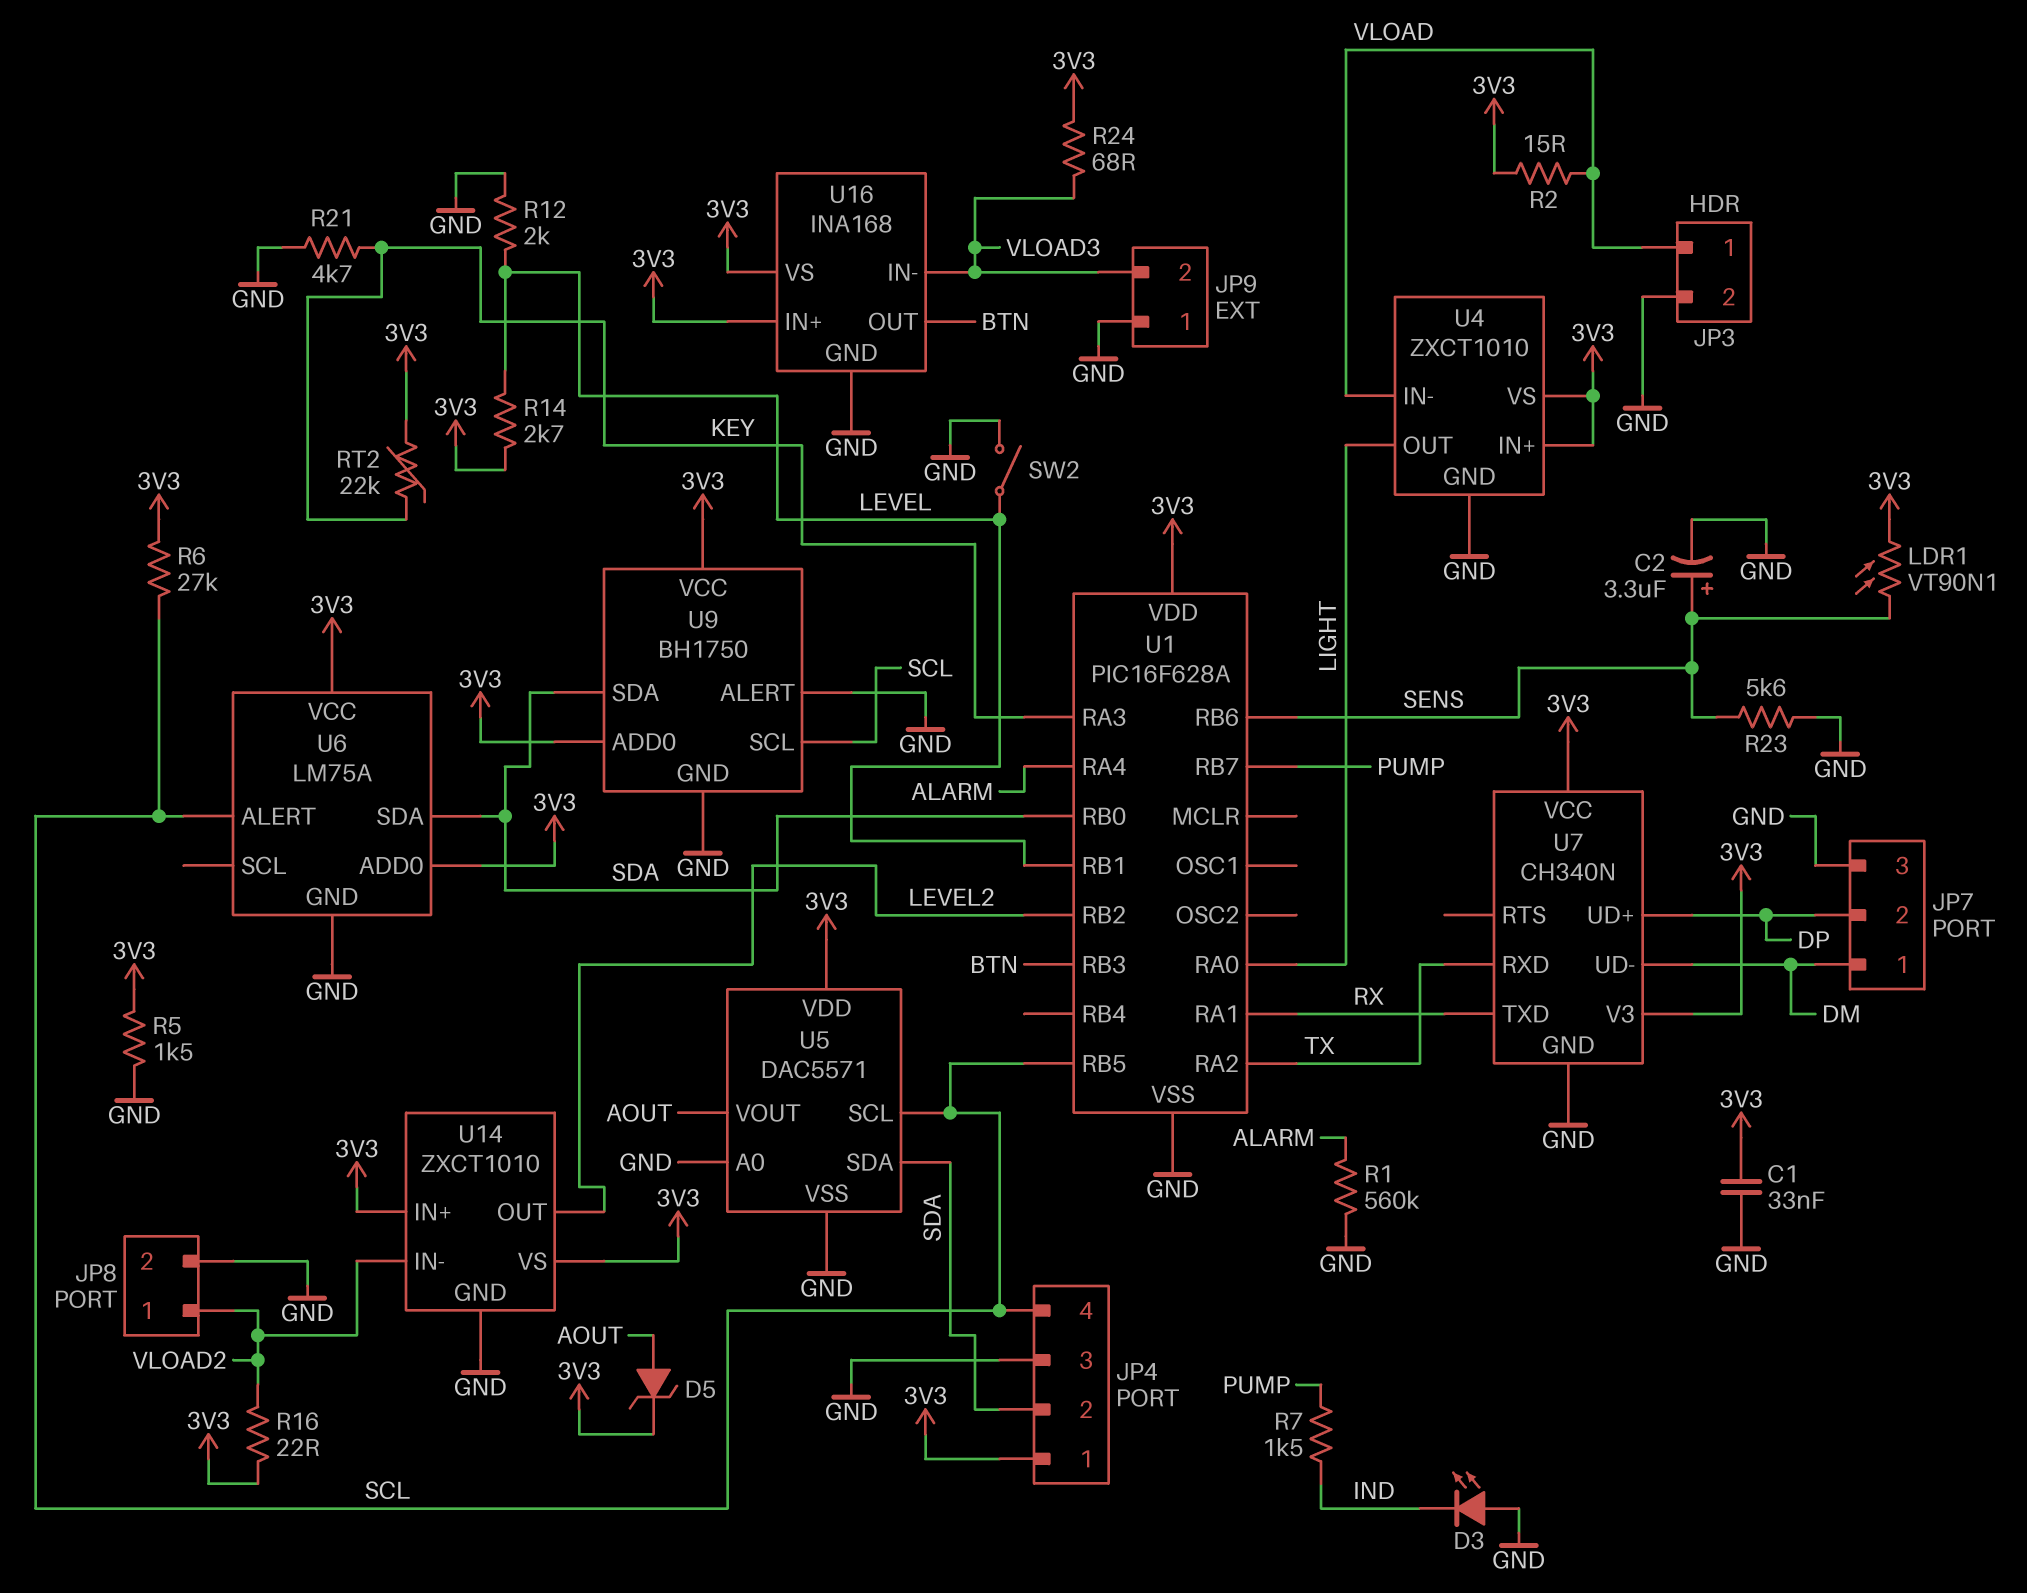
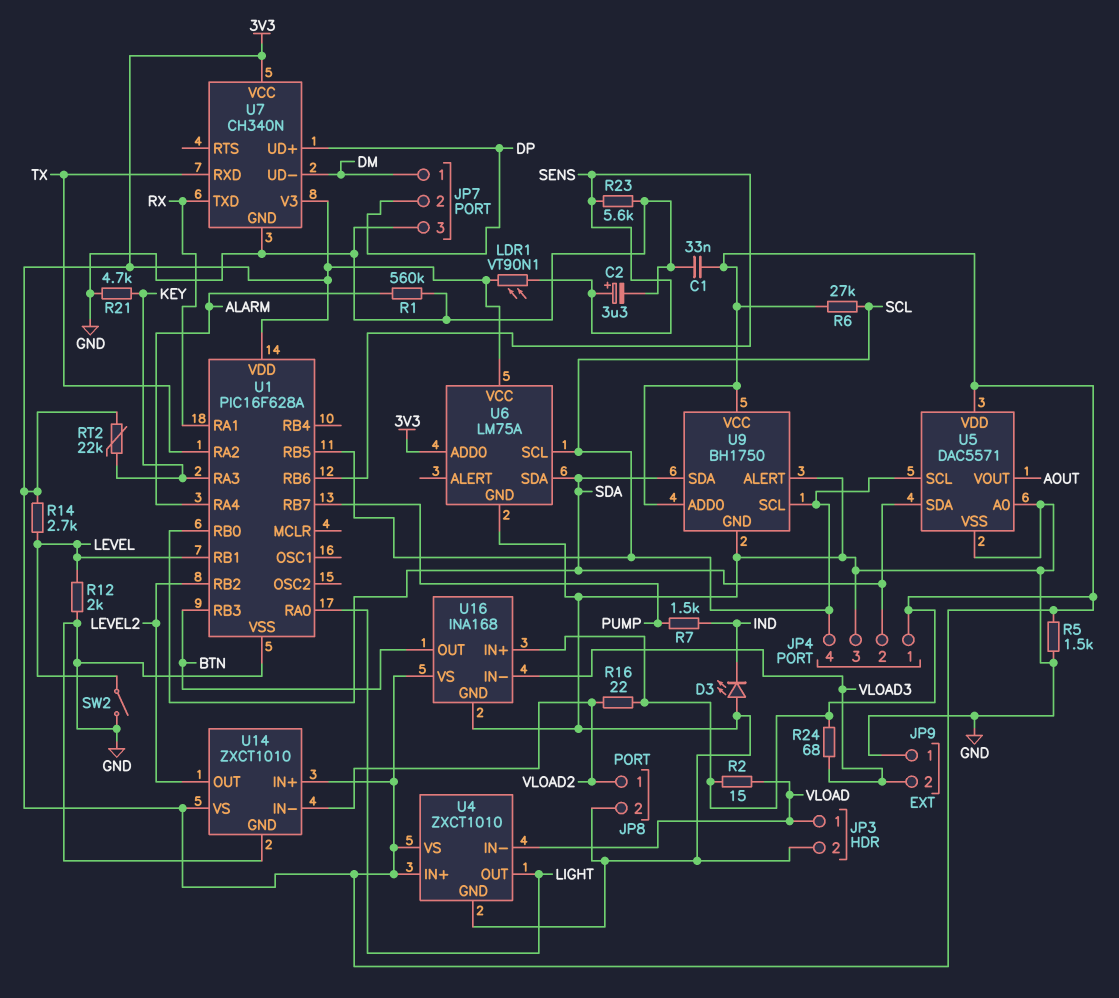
D5: zener (A AOUT, K 3V3) -> none
U6 pin ALERT: SCL -> none
U6 pin SCL: none -> SCL

